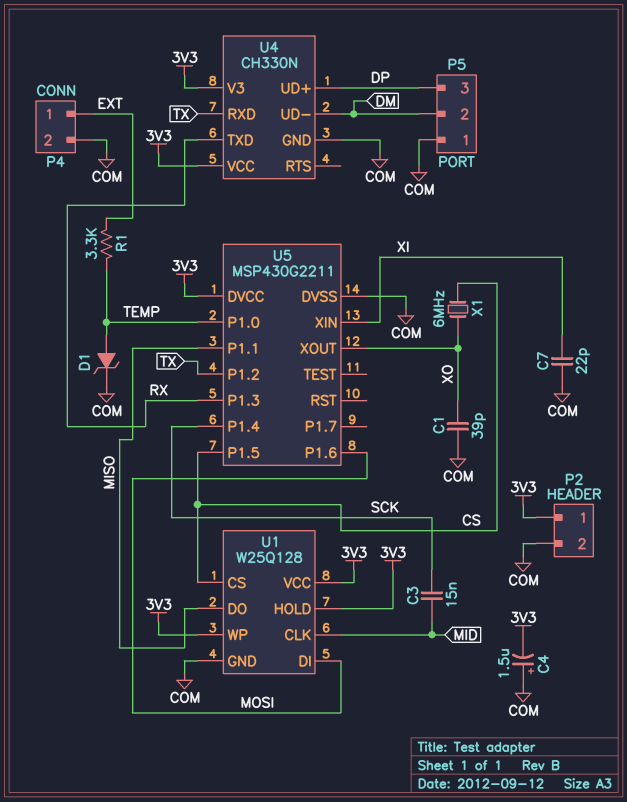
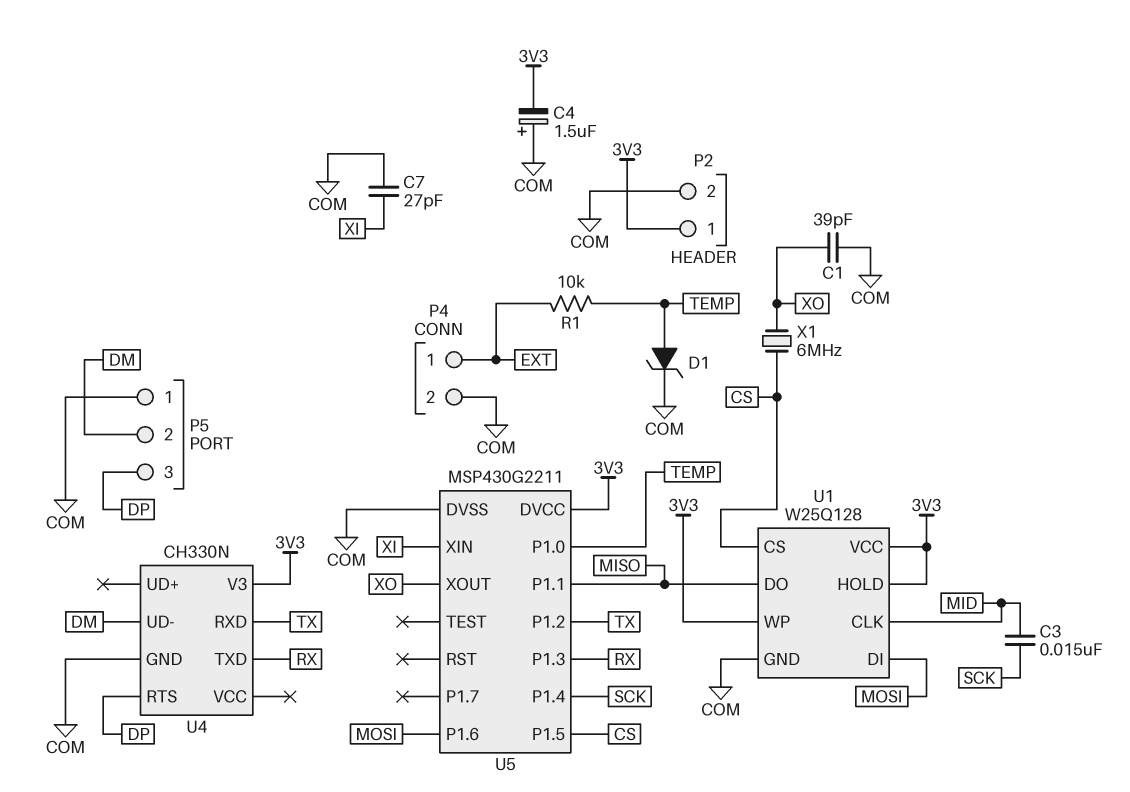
C7: 22pF (COM, XI) -> 27pF (COM, XI)
R1: 3.3k (EXT, TEMP) -> 10k (EXT, TEMP)
U4 pin RTS: none -> DP
U4 pin UD+: DP -> none
U4 pin VCC: 3V3 -> none

